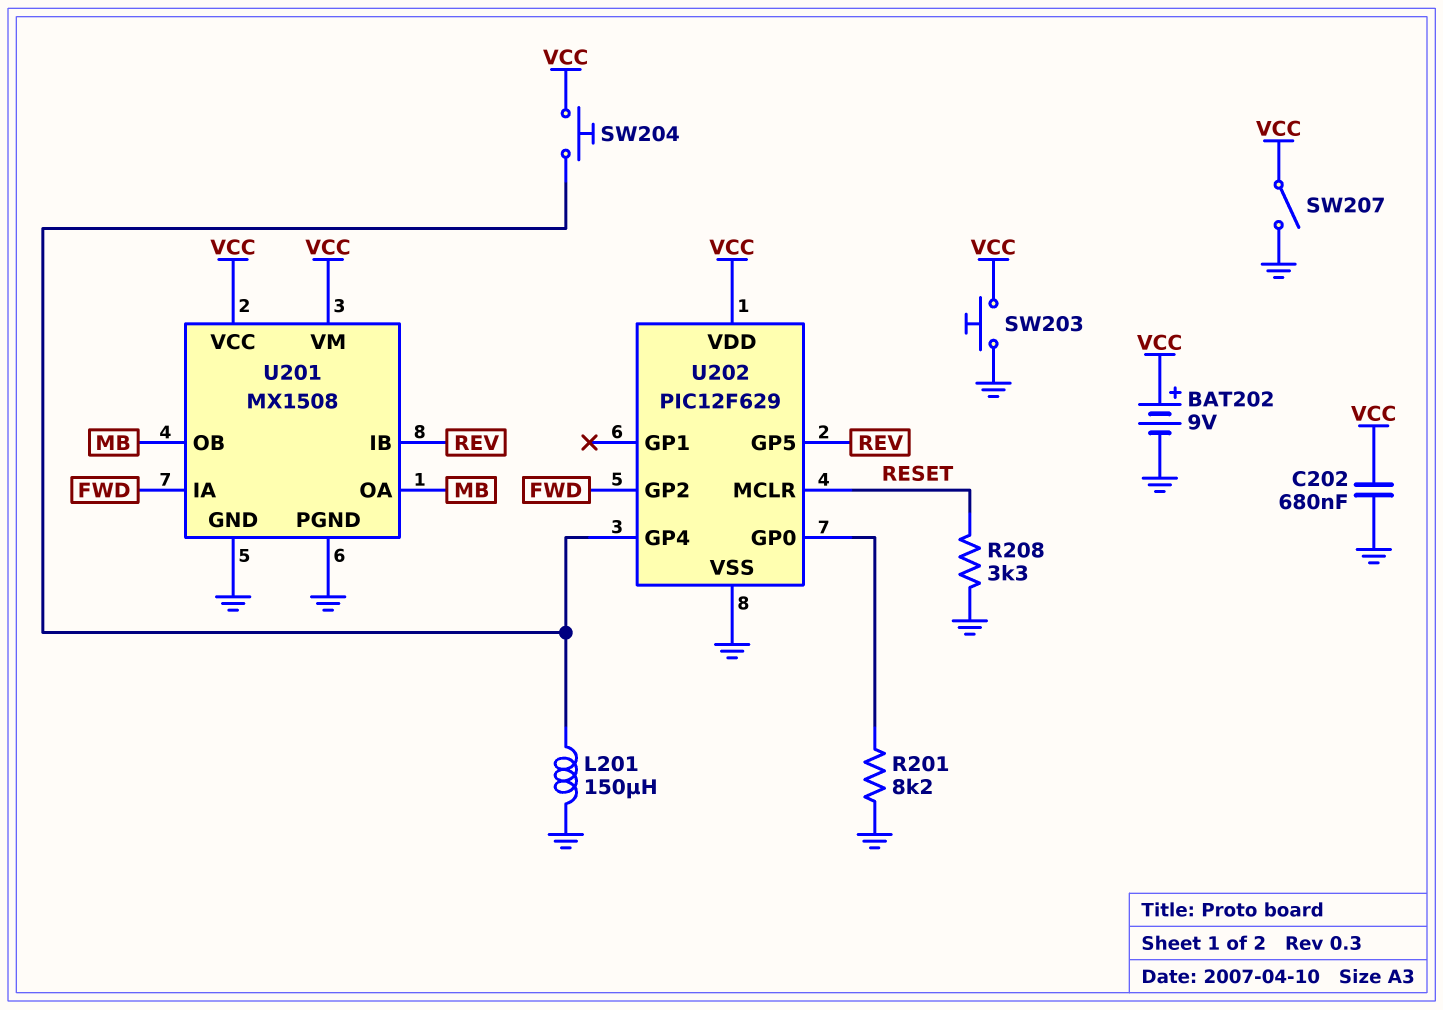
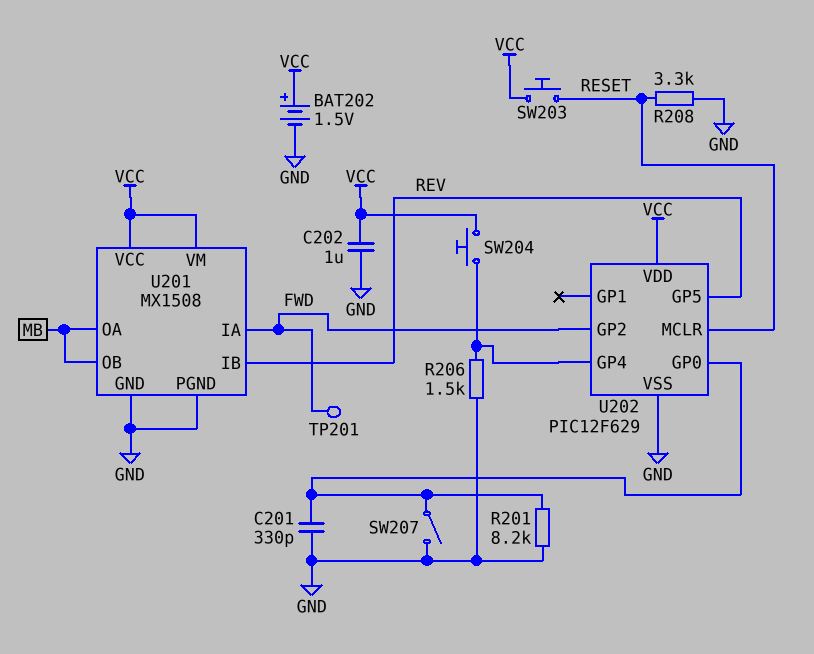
BAT202: 9V (plus VCC, minus GND) -> 1.5V (plus VCC, minus GND)
C201: none -> 330pF (GND, U202/GP0)
C202: 680nF (GND, VCC) -> 1uF (GND, VCC)
L201: 150uH (GND, U202/GP4) -> none
R206: none -> 1.5k (GND, U202/GP4)
SW203: button (GND, VCC) -> button (RESET, VCC)
SW207: switch (GND, VCC) -> switch (GND, U202/GP0)
TP201: none -> test point (FWD)

